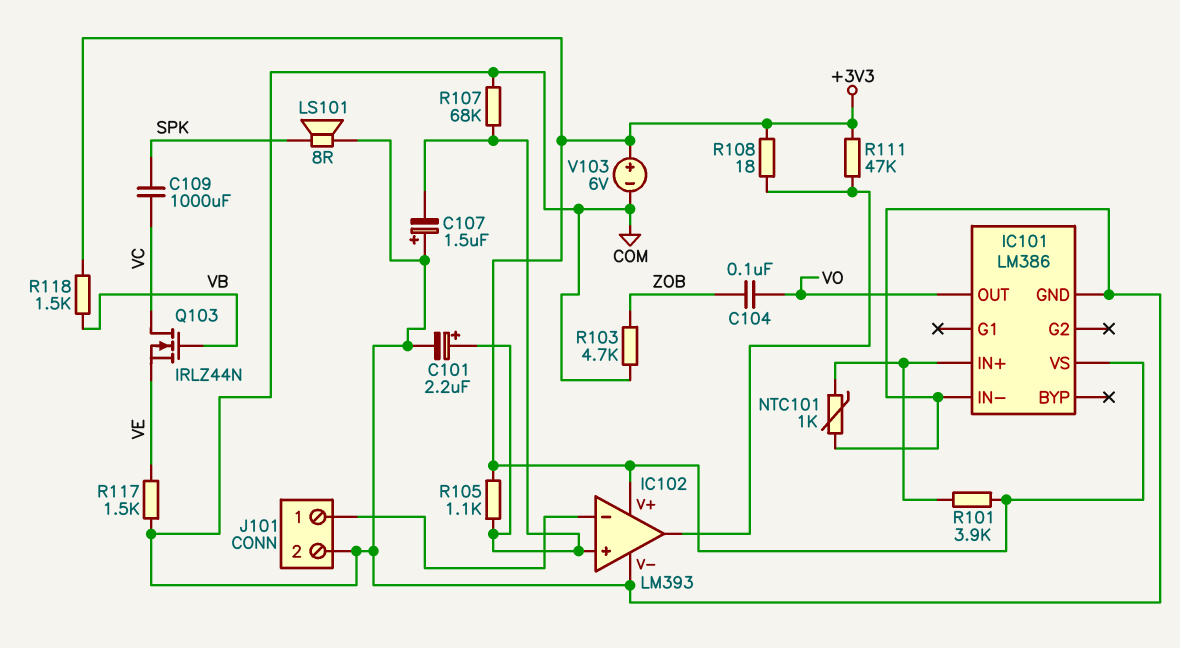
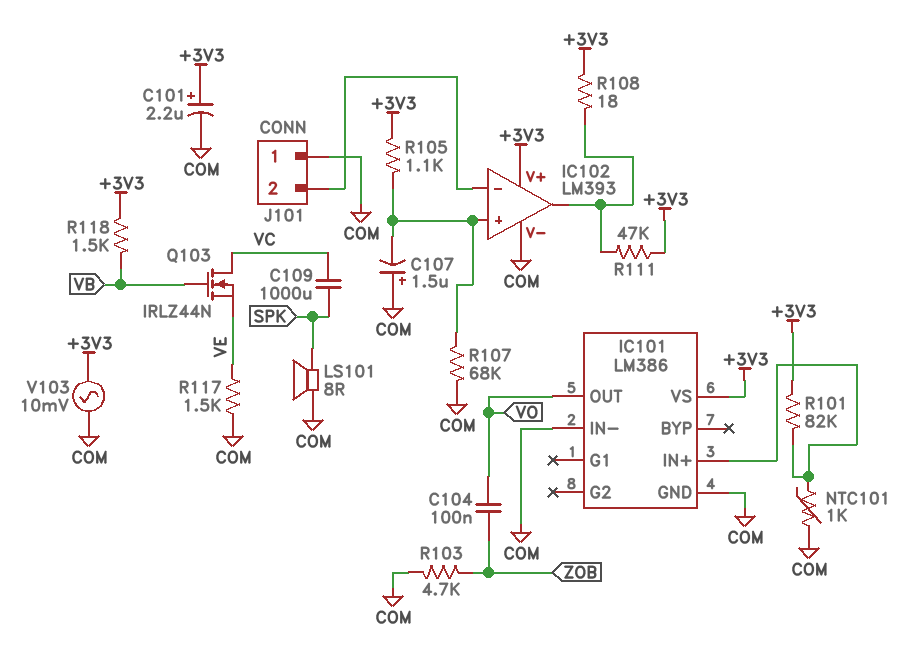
C101: 2.2uF (plus IC102/in+, minus COM) -> 2.2uF (plus +3V3, minus COM)
J101 pin 1: IC102/in- -> COM
J101 pin 2: COM -> IC102/in-
R101: 3.9k (+3V3, IC101/IN+) -> 82k (+3V3, IC101/IN+)
V103: 6V (plus +3V3, minus COM) -> AC 10mV (+3V3, COM)

